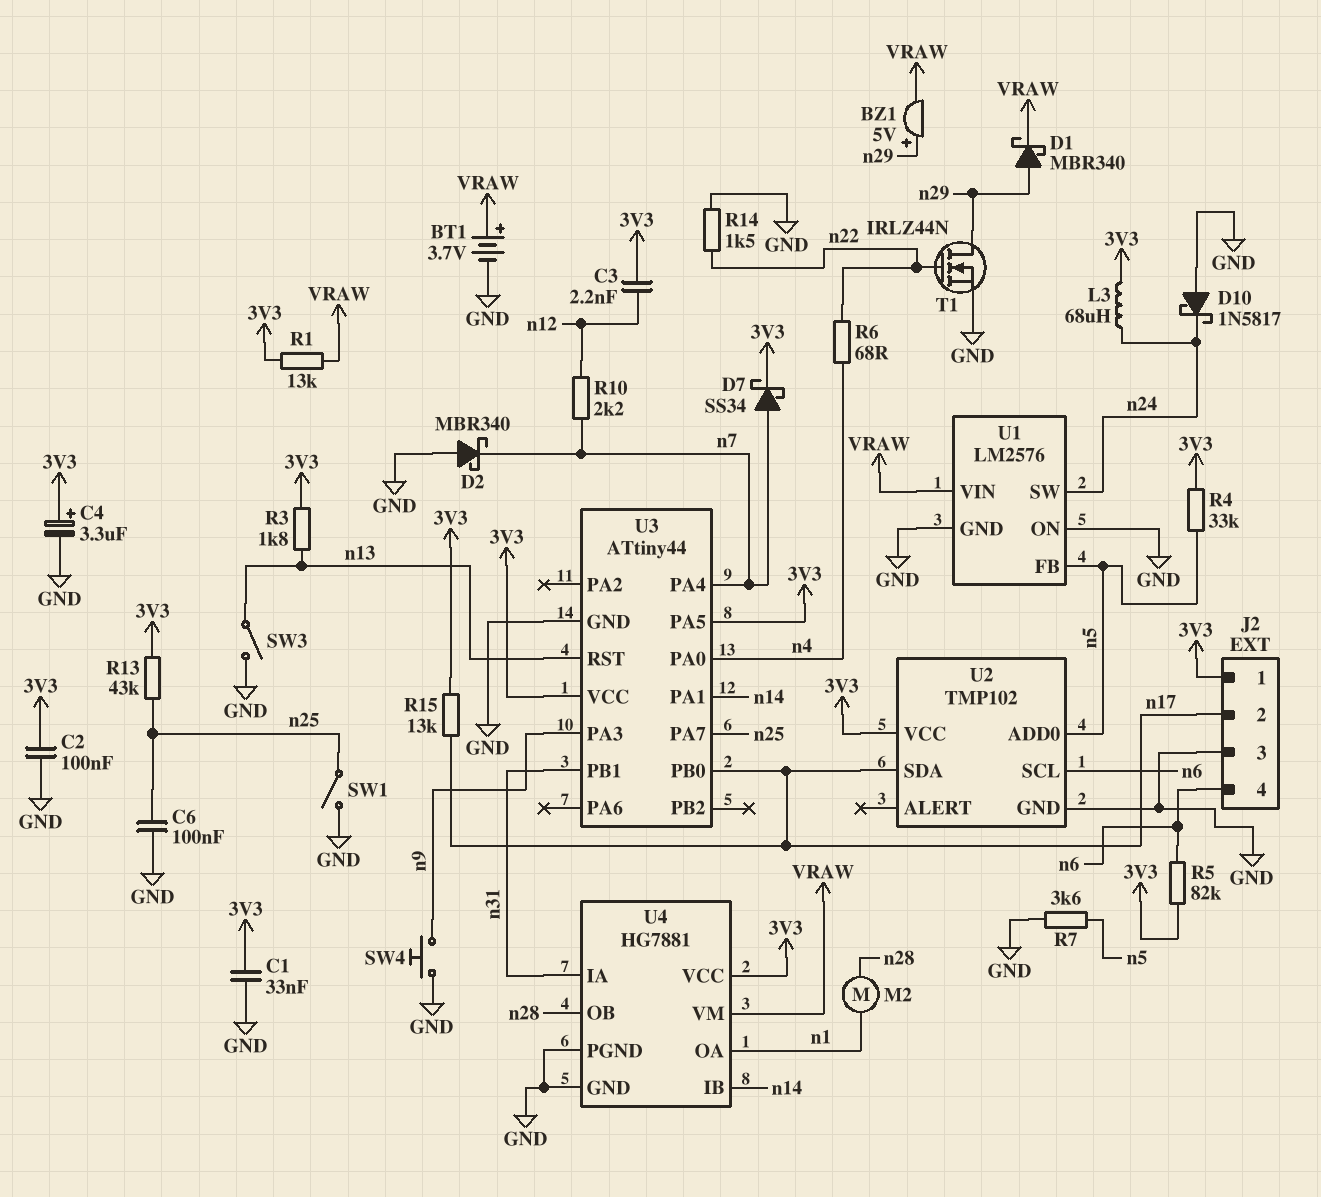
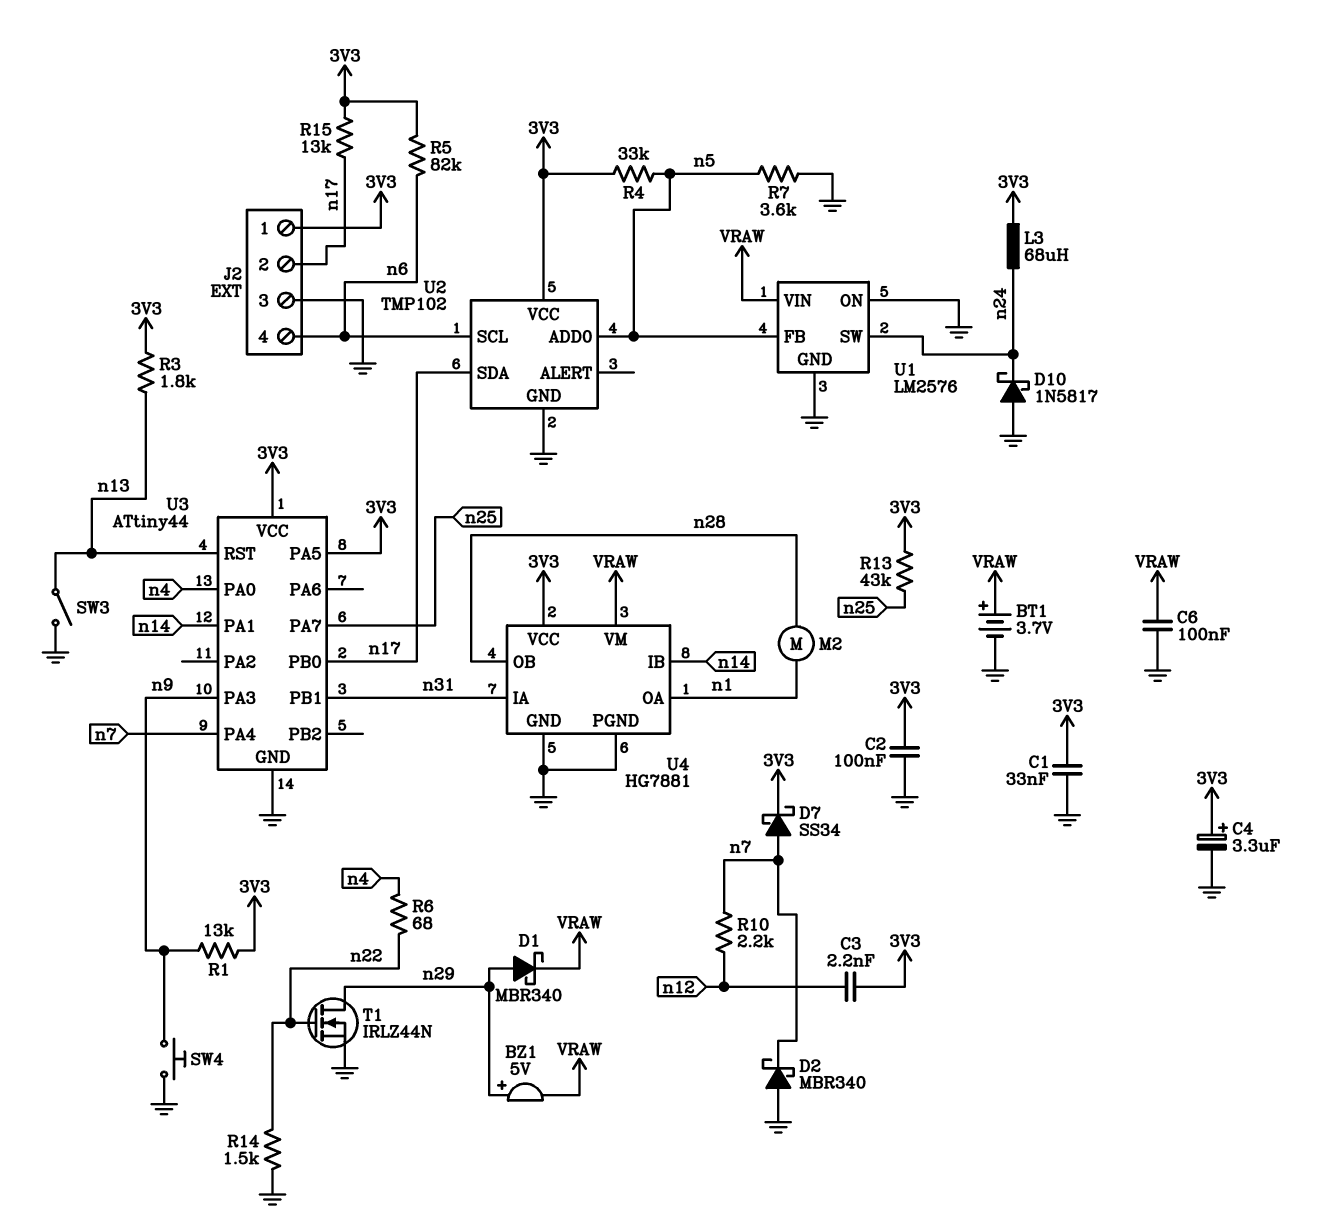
C6: 100nF (GND, n25) -> 100nF (GND, VRAW)
R1: 13k (3V3, VRAW) -> 13k (3V3, n9)
SW1: switch (GND, n25) -> none

